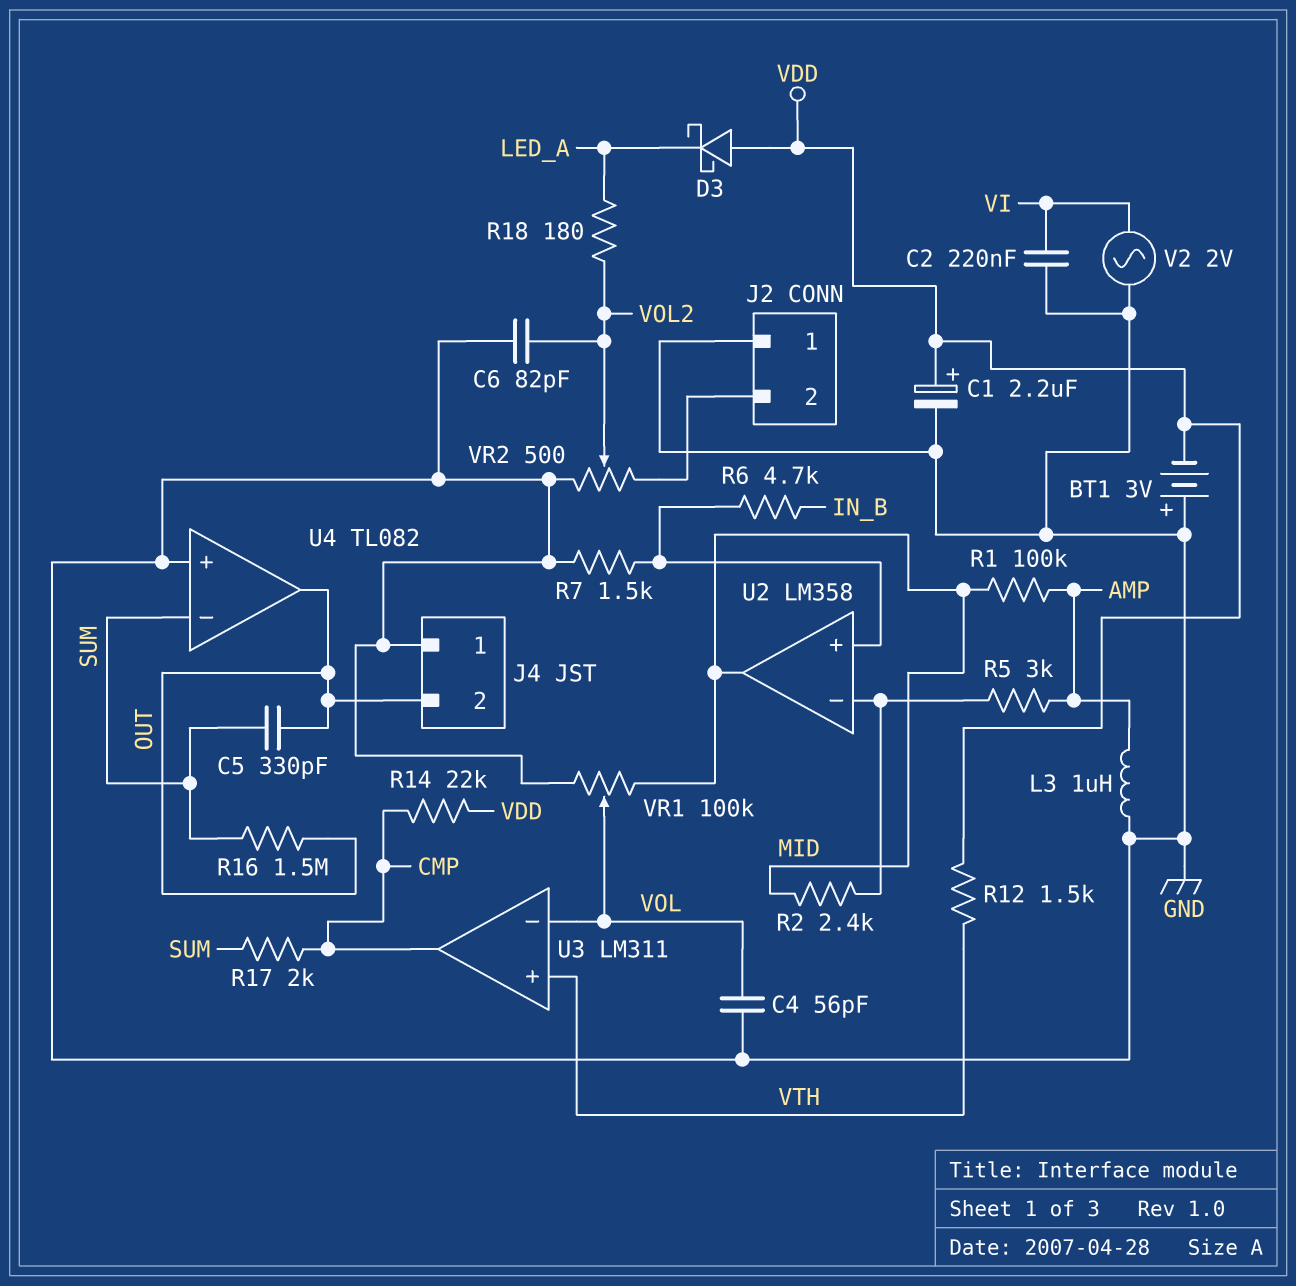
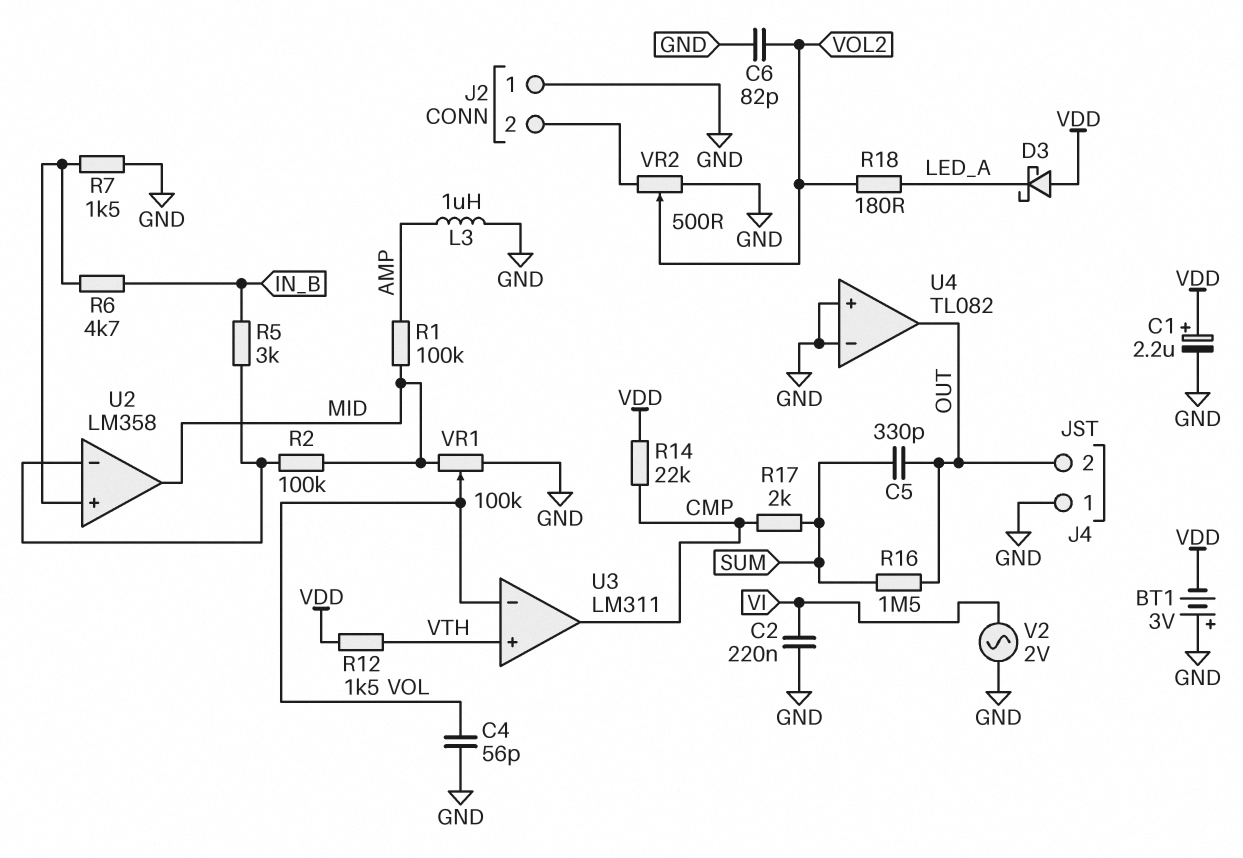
R2: 2.4k (MID, U2/in-) -> 100k (MID, U2/in-)
R5: 3k (AMP, U2/in-) -> 3k (IN_B, U2/in-)
U4 pin in-: SUM -> GND

